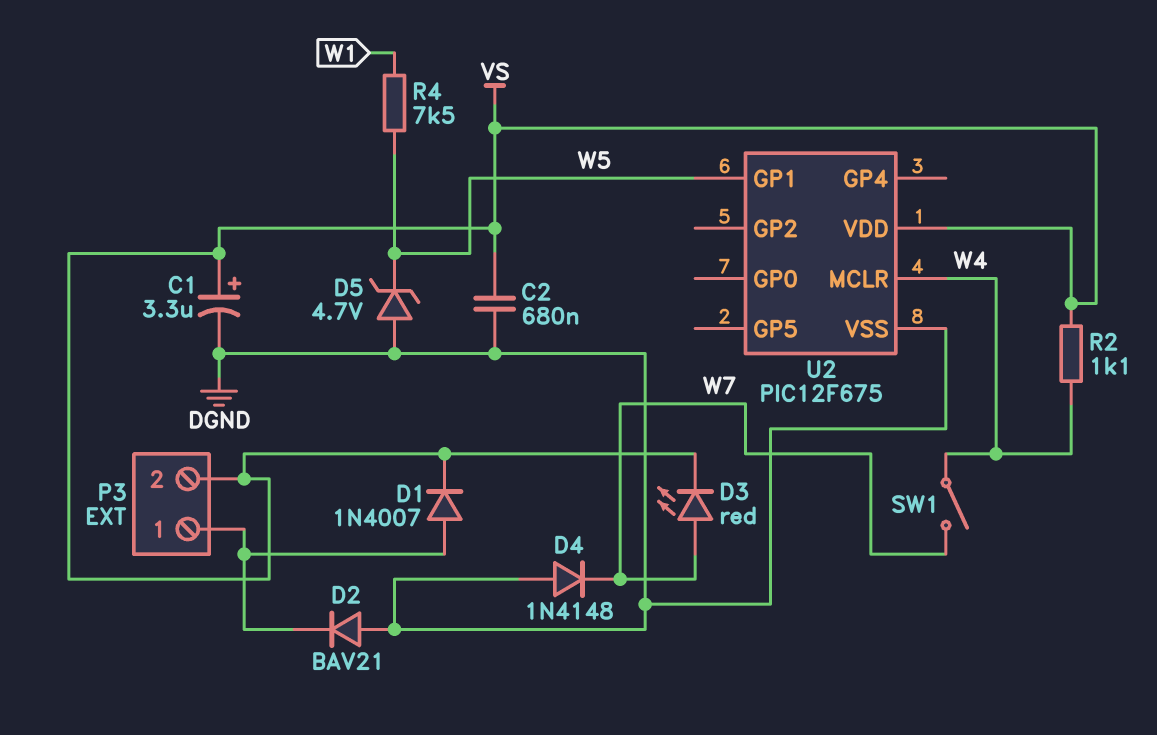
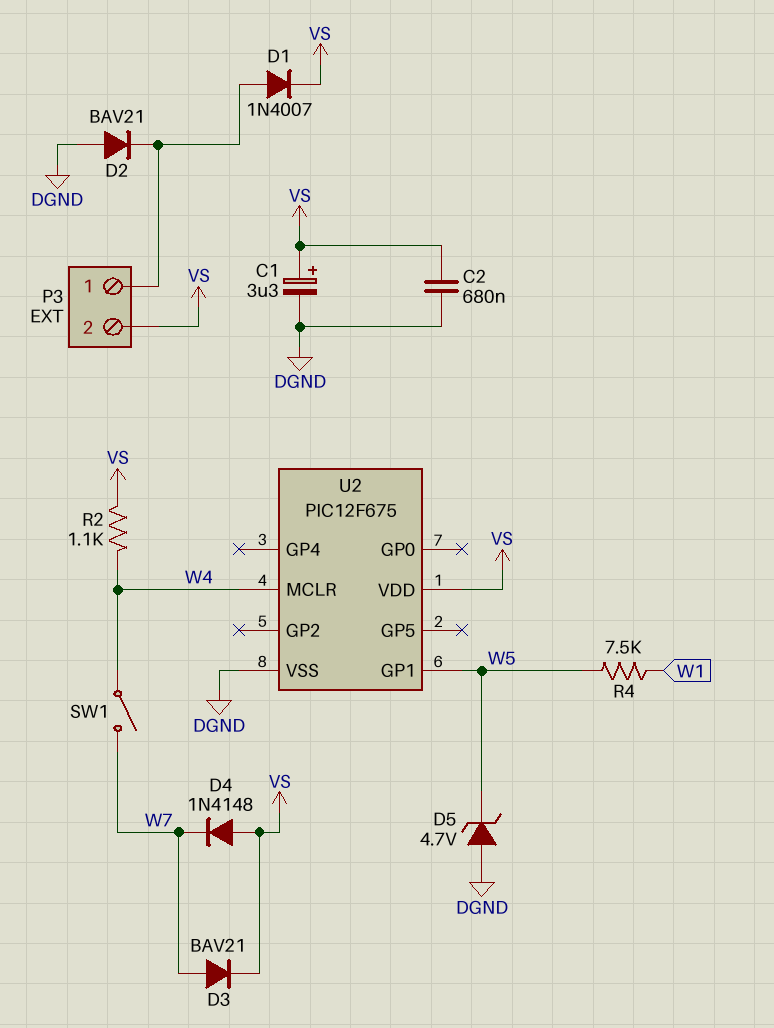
D3: LED red (A W7, K VS) -> diode BAV21 (A W7, K VS)
D4: diode 1N4148 (A DGND, K W7) -> diode 1N4148 (A VS, K W7)

